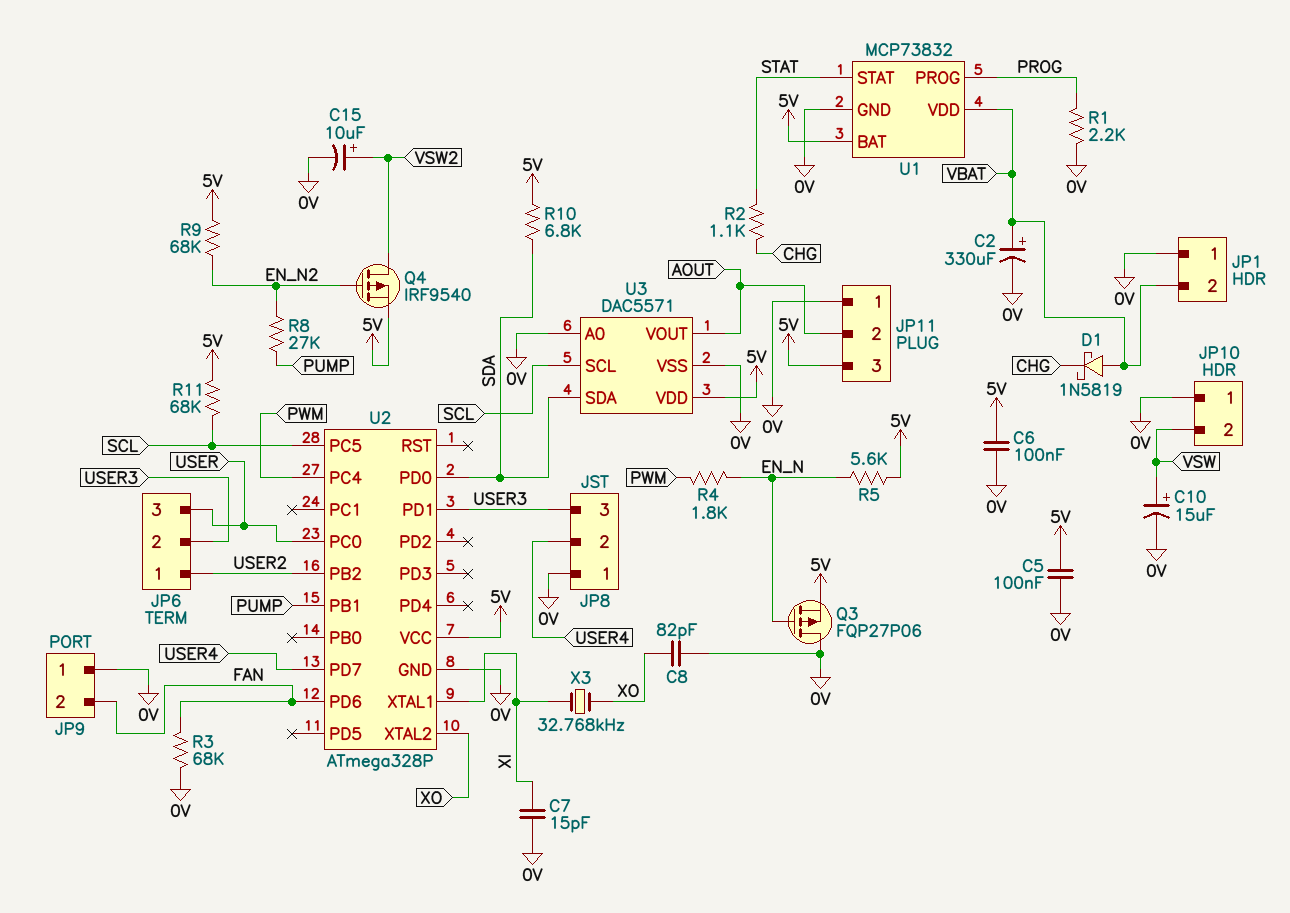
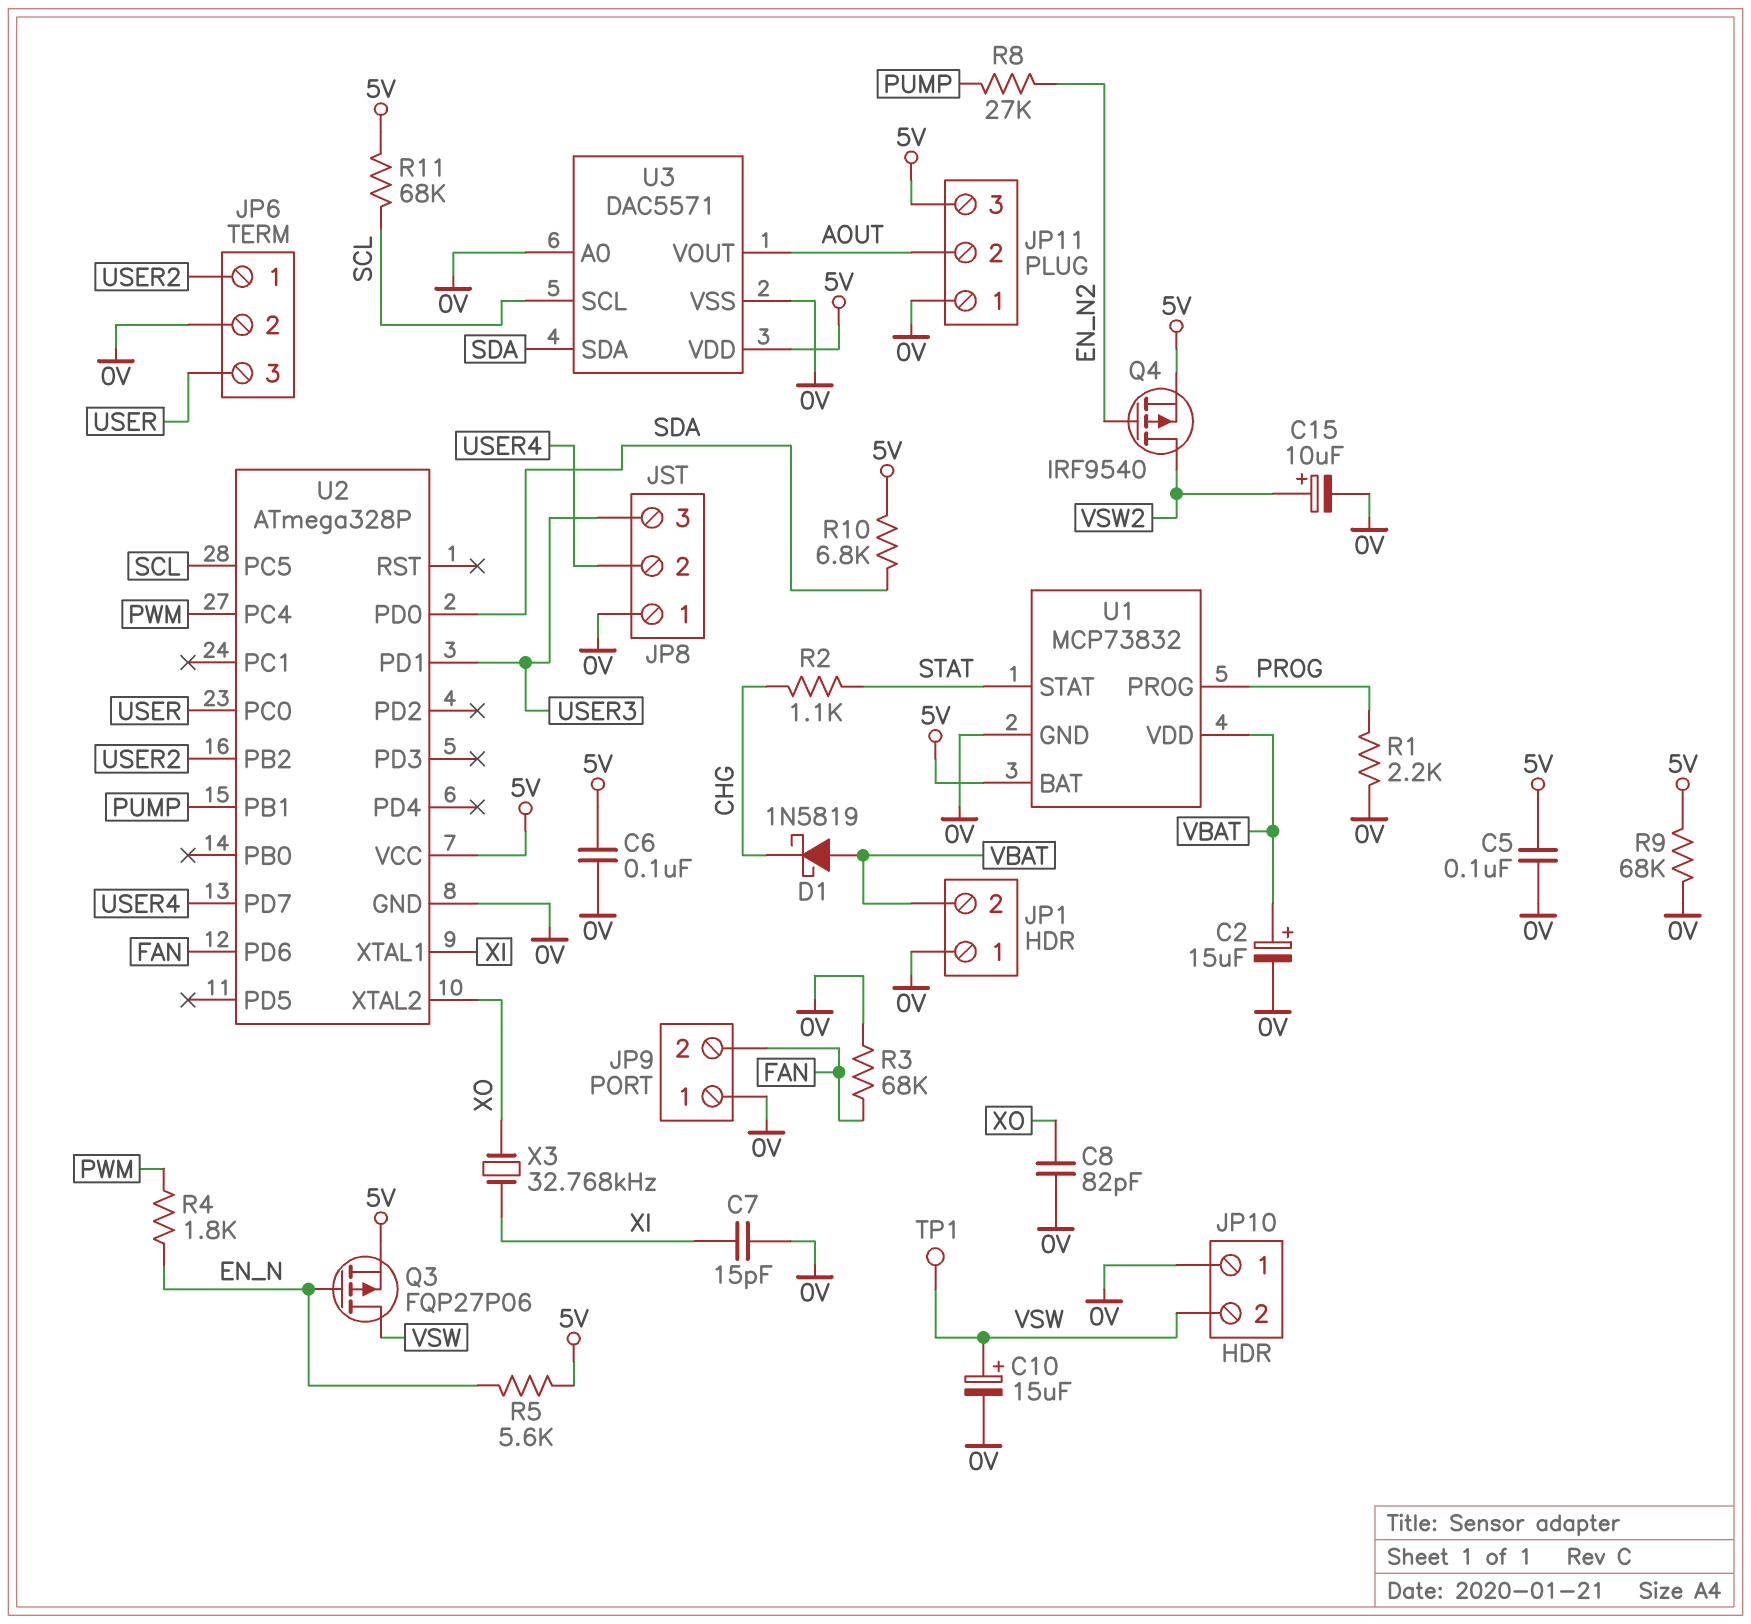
C2: 330uF (plus VBAT, minus 0V) -> 15uF (plus VBAT, minus 0V)
JP6 pin 2: USER3 -> 0V
Q3: PMOS FQP27P06 (G EN_N, D 0V, S 5V) -> PMOS FQP27P06 (G EN_N, D VSW, S 5V)
R9: 68k (5V, EN_N2) -> 68k (0V, 5V)
TP1: none -> test point (VSW)

